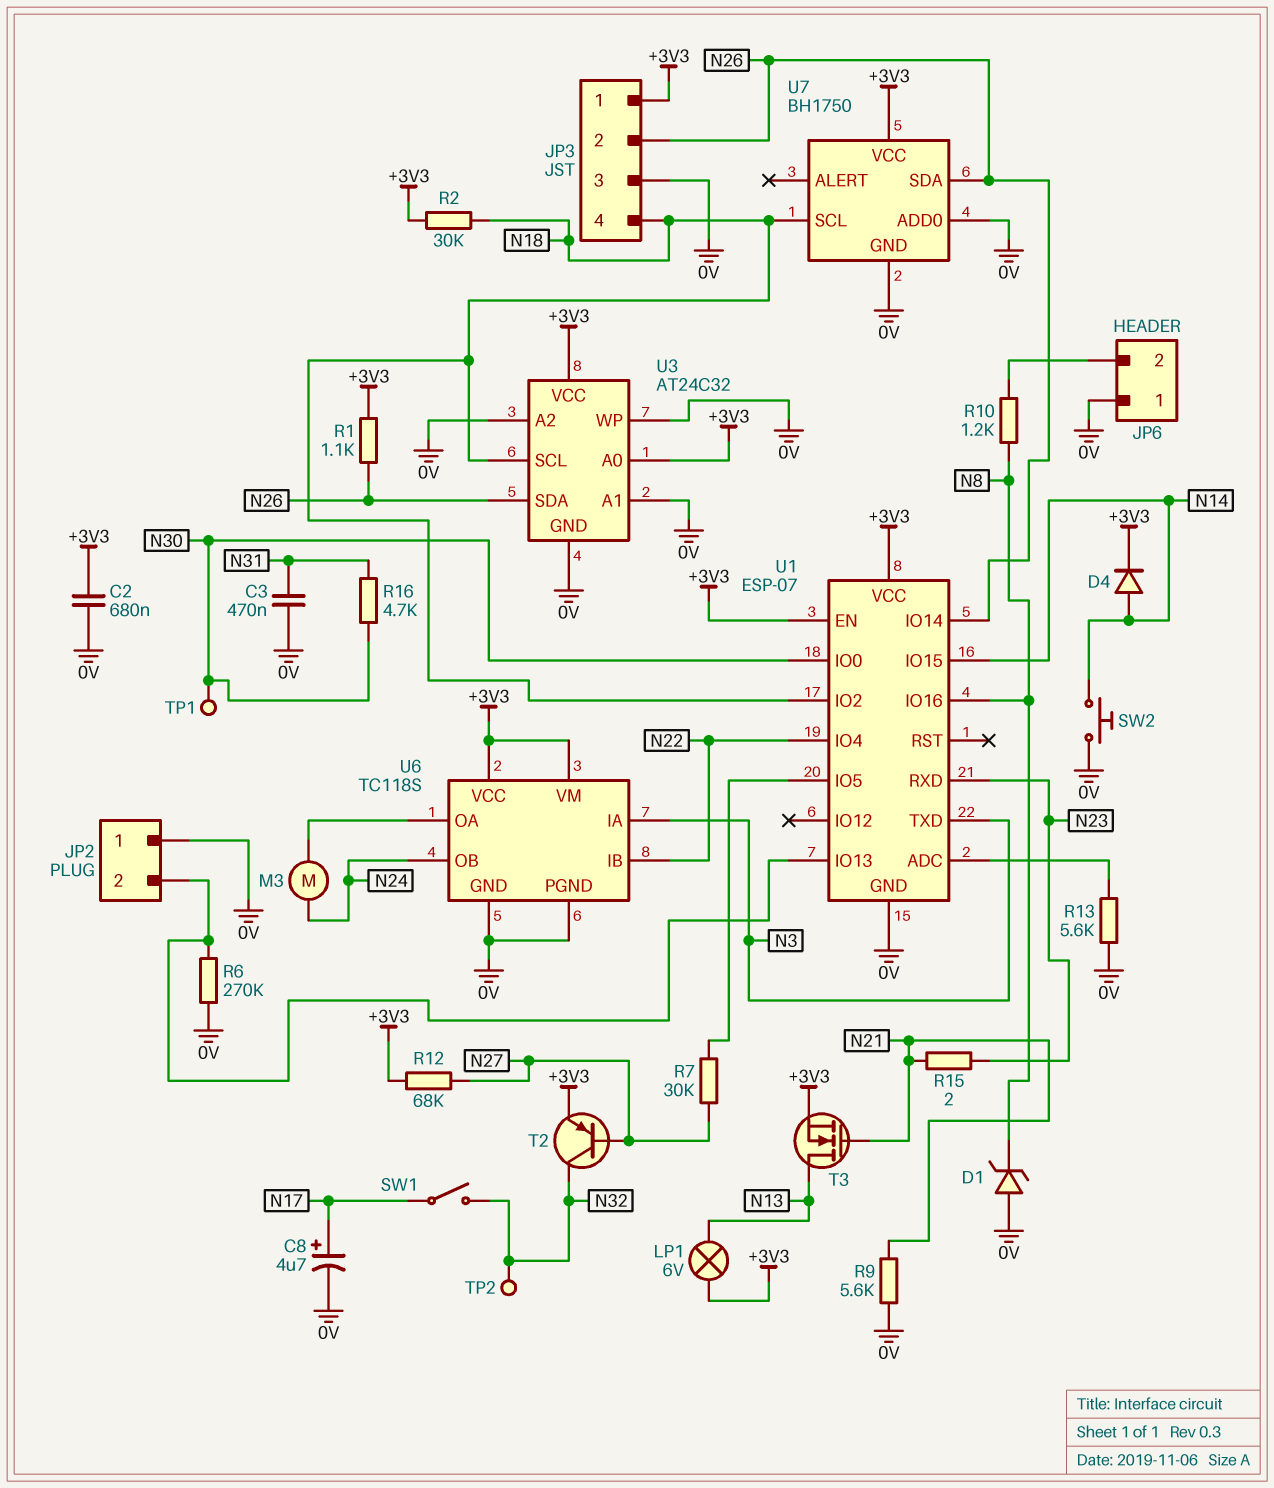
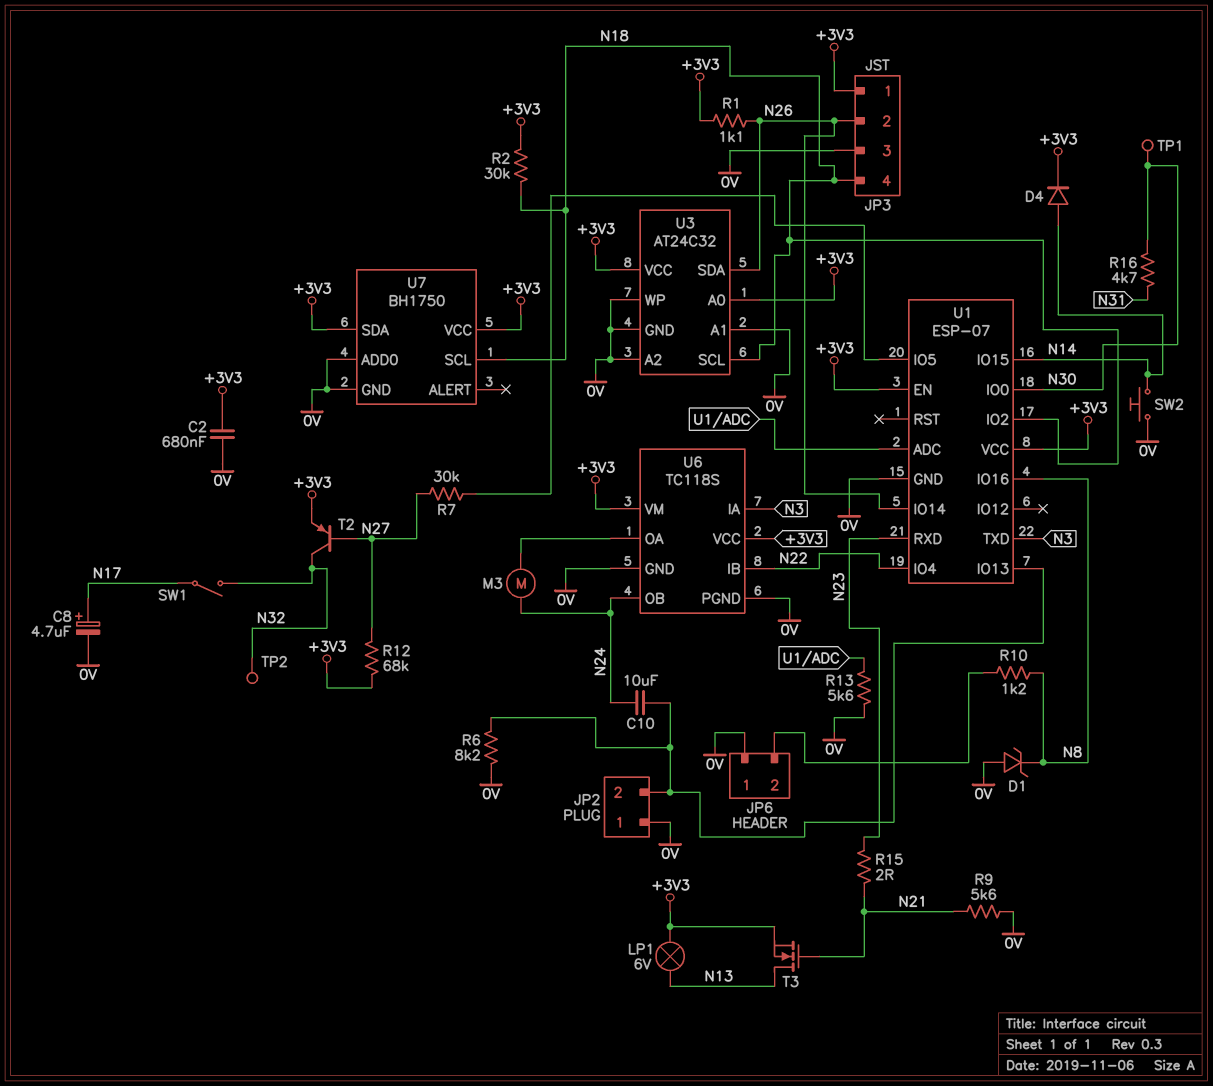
C3: 470nF (0V, N31) -> none
C10: none -> 10uF (JP2/2, N24)
R6: 270k (0V, JP2/2) -> 8.2k (0V, JP2/2)
U7 pin SDA: N26 -> +3V3

